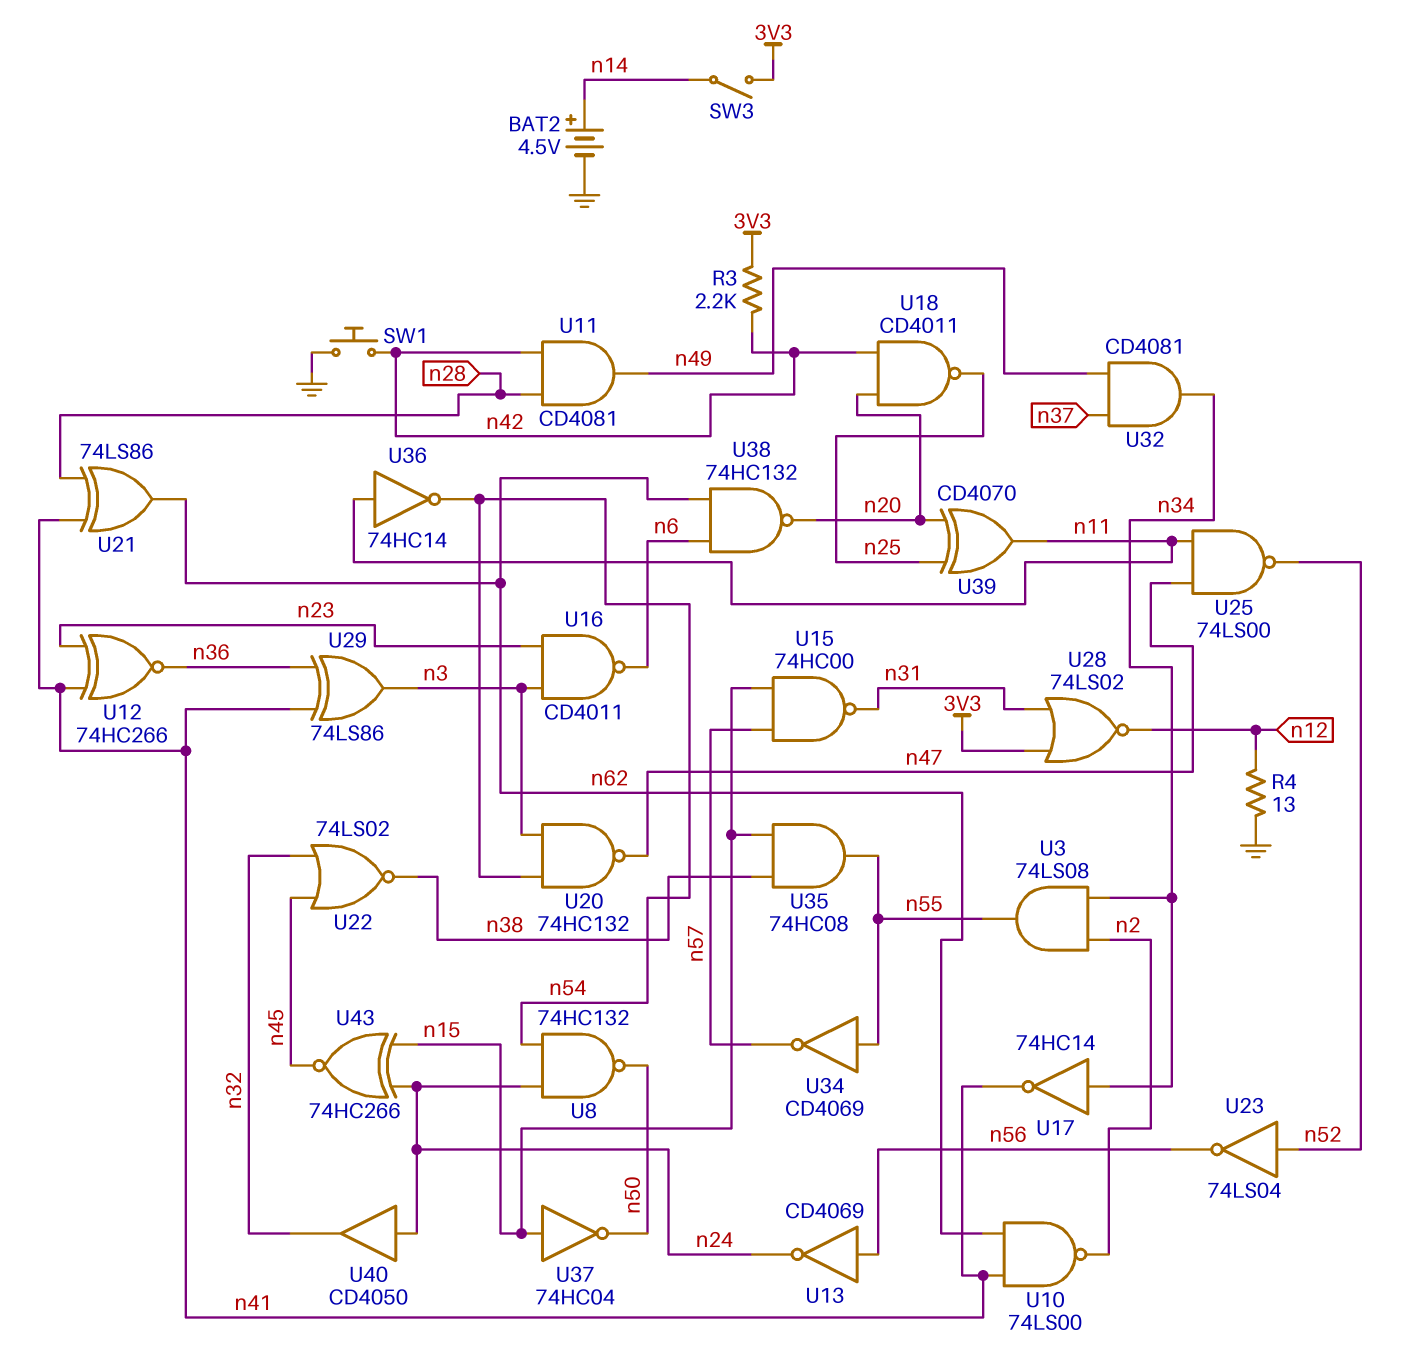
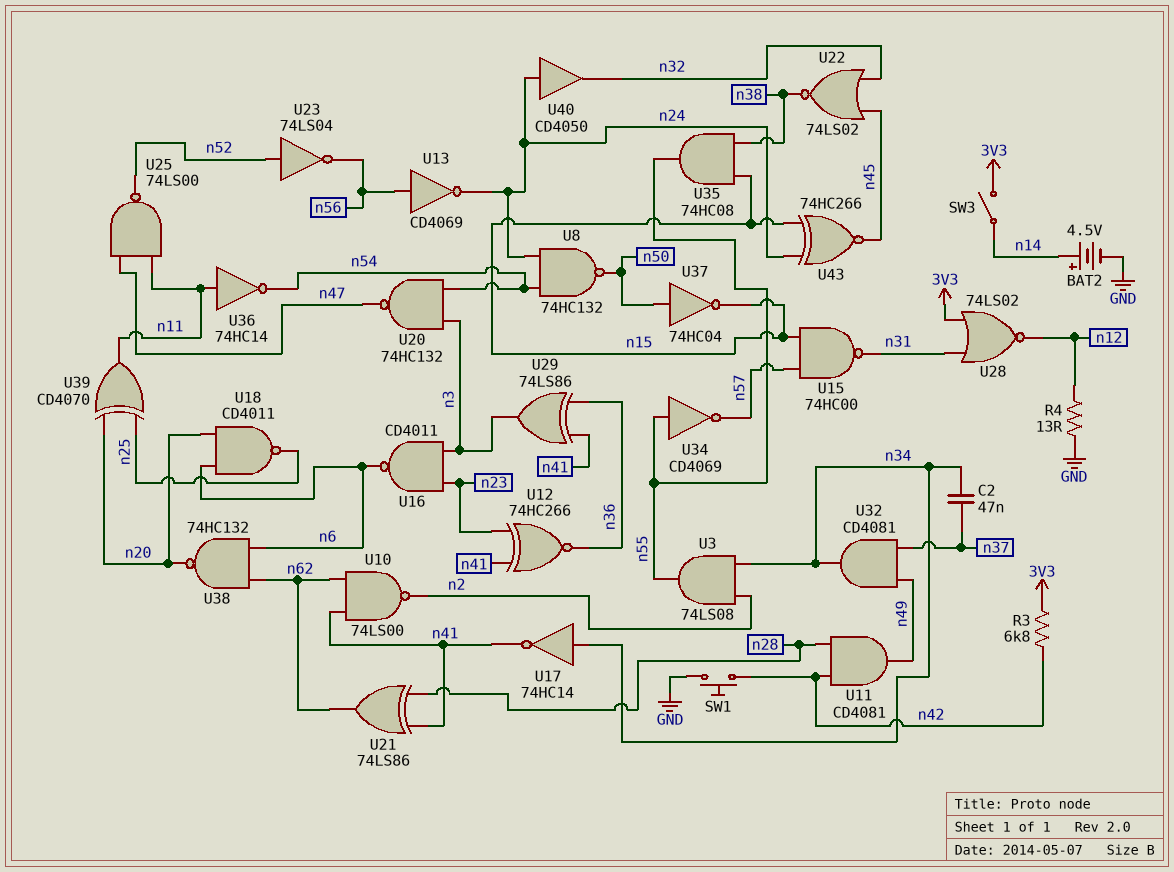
C2: none -> 47nF (n34, n37)
R3: 2.2k (3V3, n42) -> 6.8k (3V3, n42)
U18: NAND CD4011 (in n20, in n42, out n25) -> NAND CD4011 (in n6, in n20, out n25)
U37: NOT 74HC04 (in n15, out n50) -> NOT 74HC04 (in n50, out n15)

